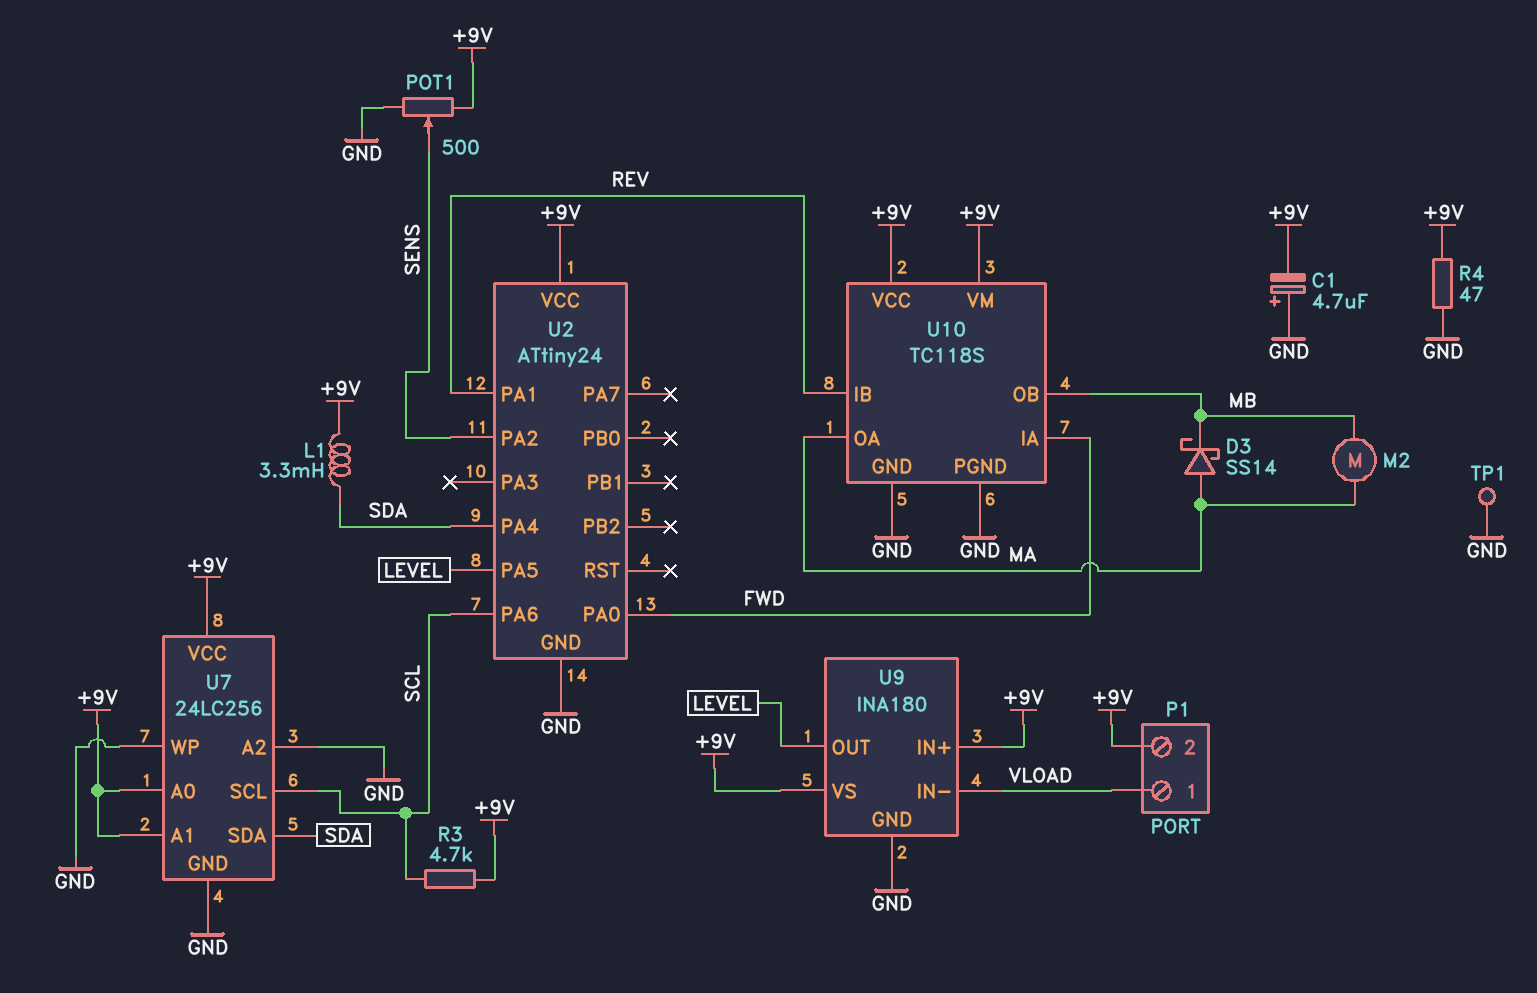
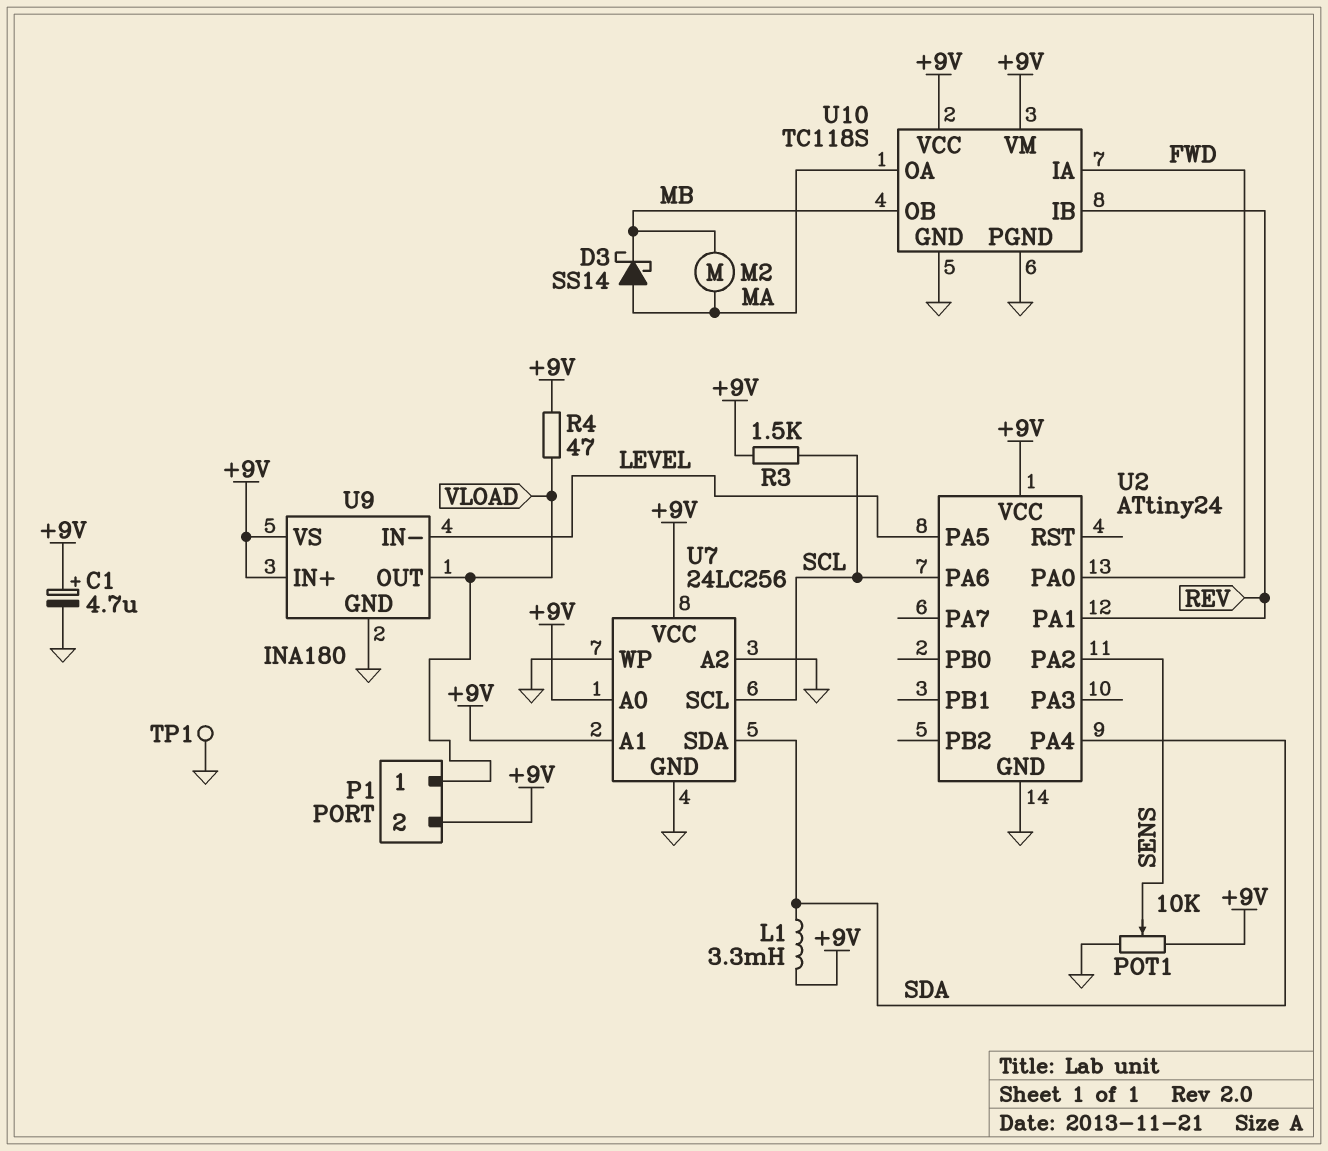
C1: 4.7uF (plus GND, minus +9V) -> 4.7uF (plus +9V, minus GND)
POT1: 500 (+9V, GND, wiper SENS) -> 10k (+9V, GND, wiper SENS)
R3: 4.7k (+9V, SCL) -> 1.5k (+9V, SCL)
R4: 47 (+9V, GND) -> 47 (+9V, VLOAD)
U9 pin IN-: VLOAD -> LEVEL
U9 pin OUT: LEVEL -> VLOAD

